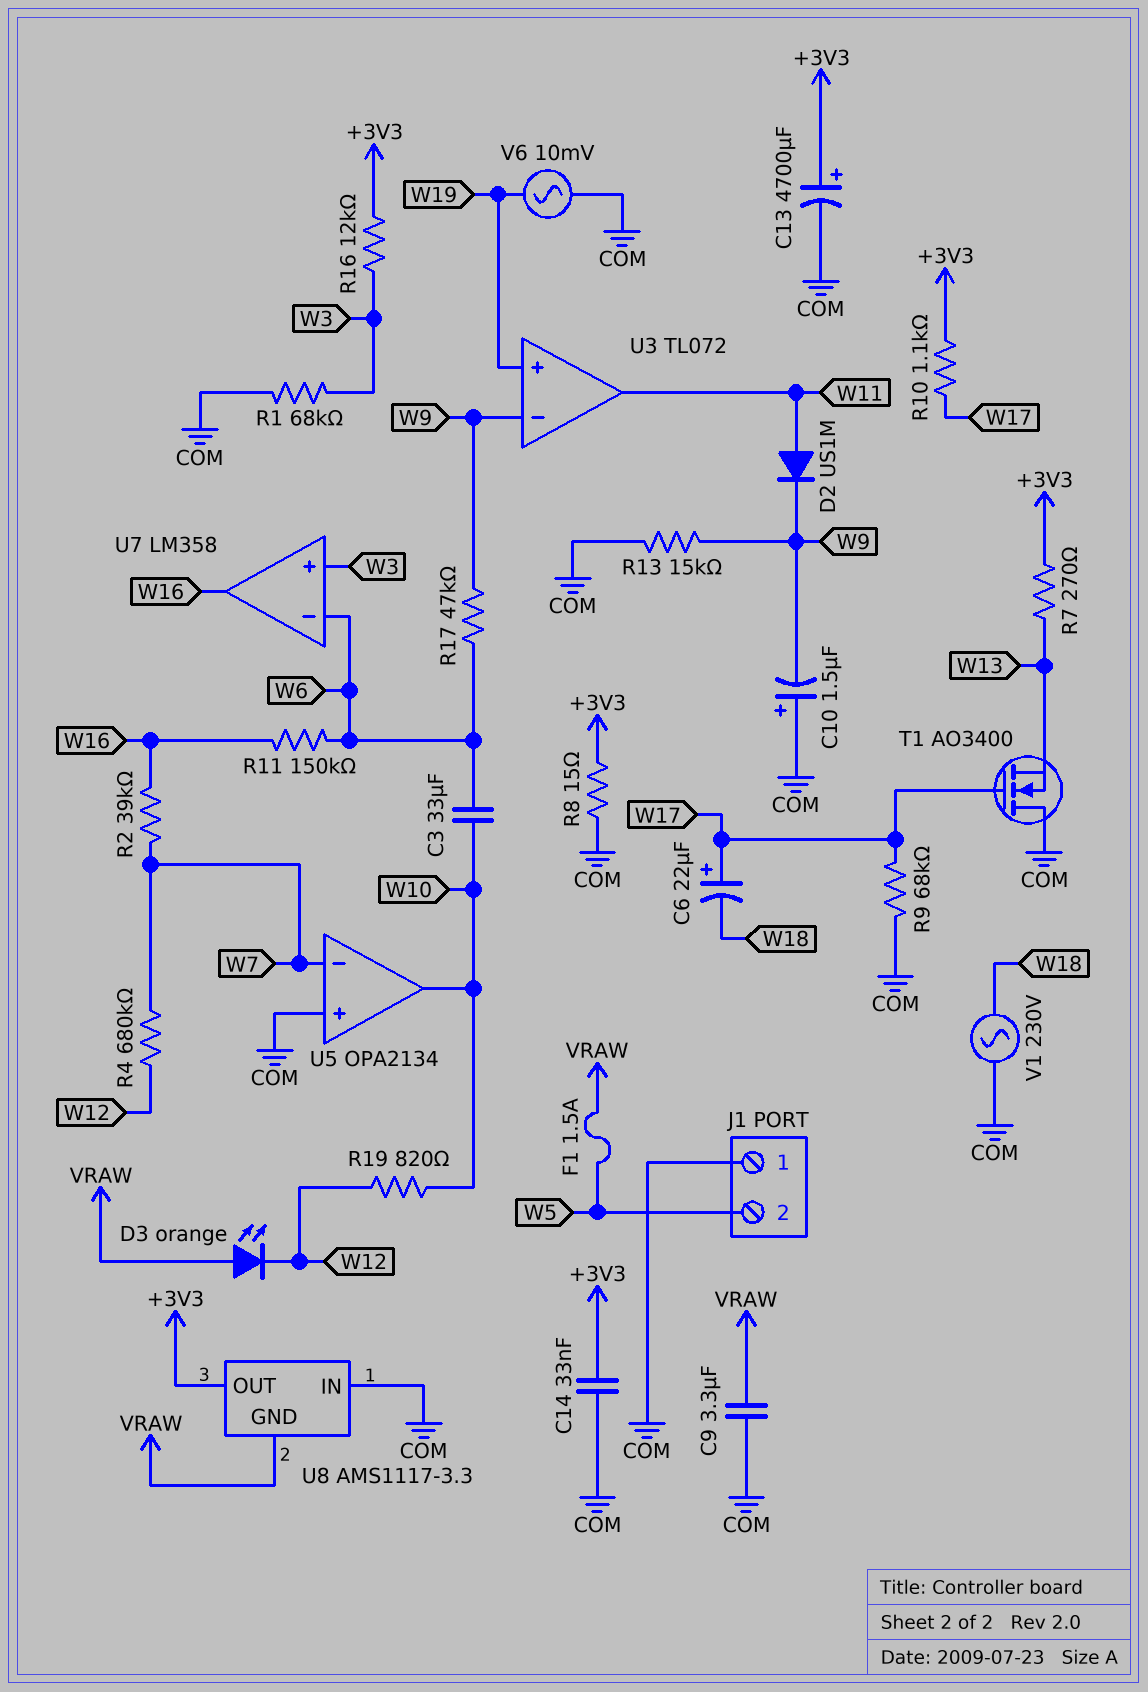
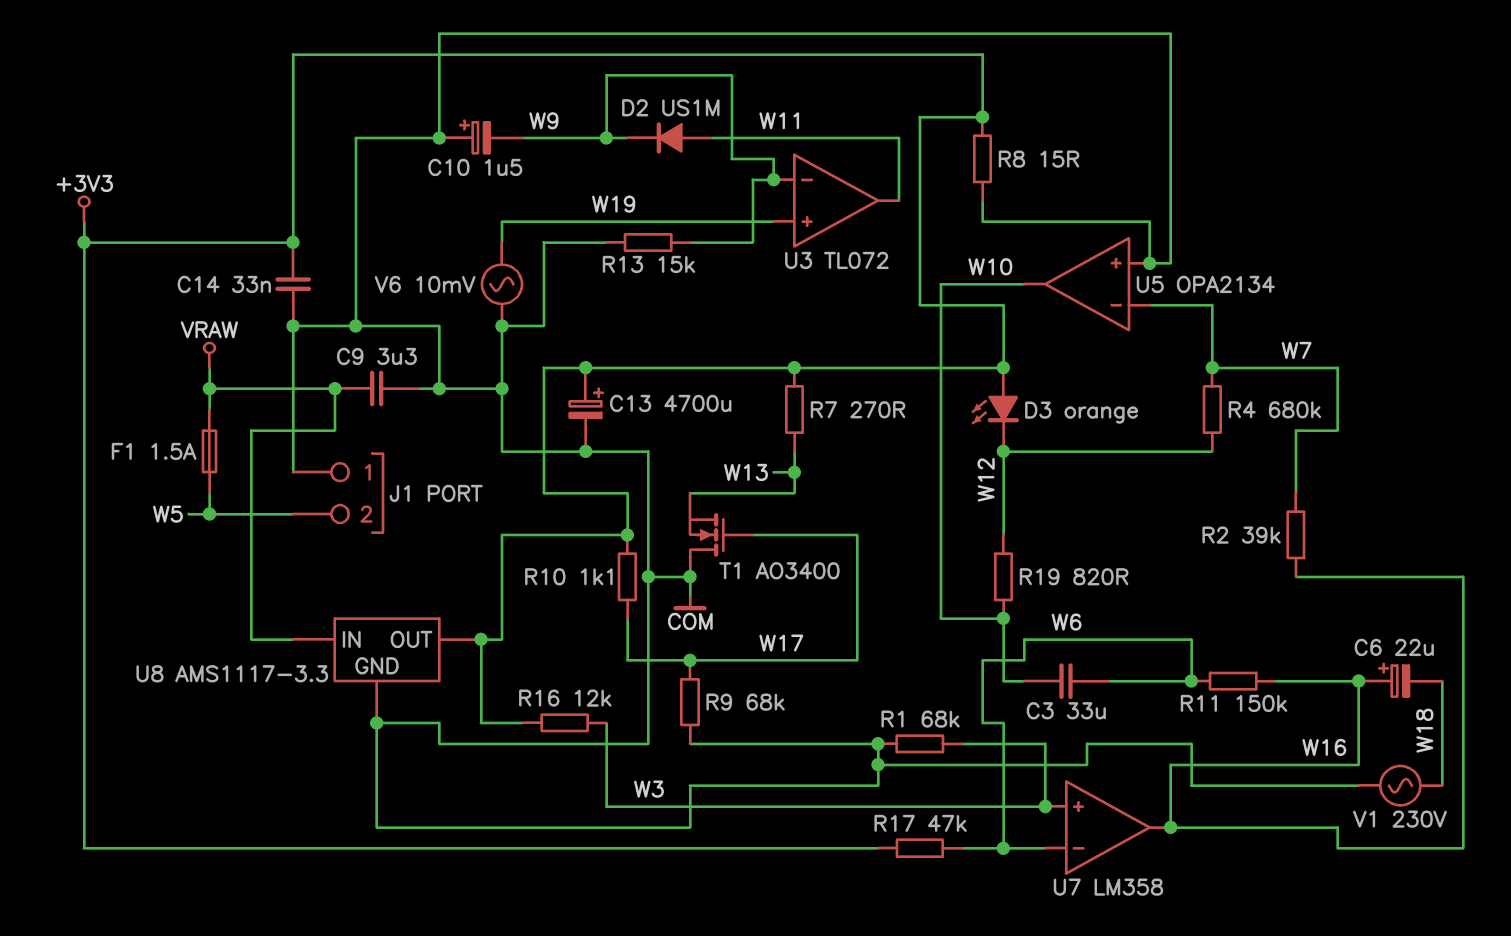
C6: 22uF (plus W17, minus W18) -> 22uF (plus W16, minus W18)
D3: LED orange (A VRAW, K W12) -> LED orange (A +3V3, K W12)
R17: 47k (W6, W9) -> 47k (+3V3, W6)
U8 pin GND: VRAW -> COM
U8 pin IN: COM -> VRAW

